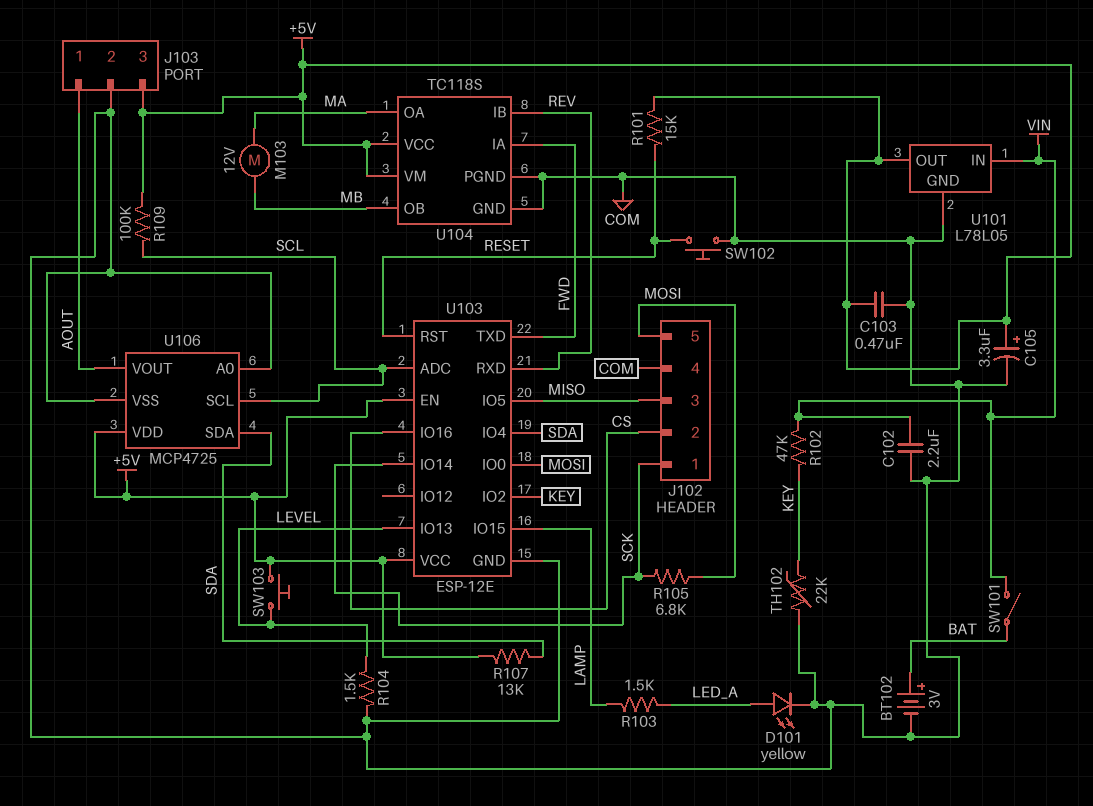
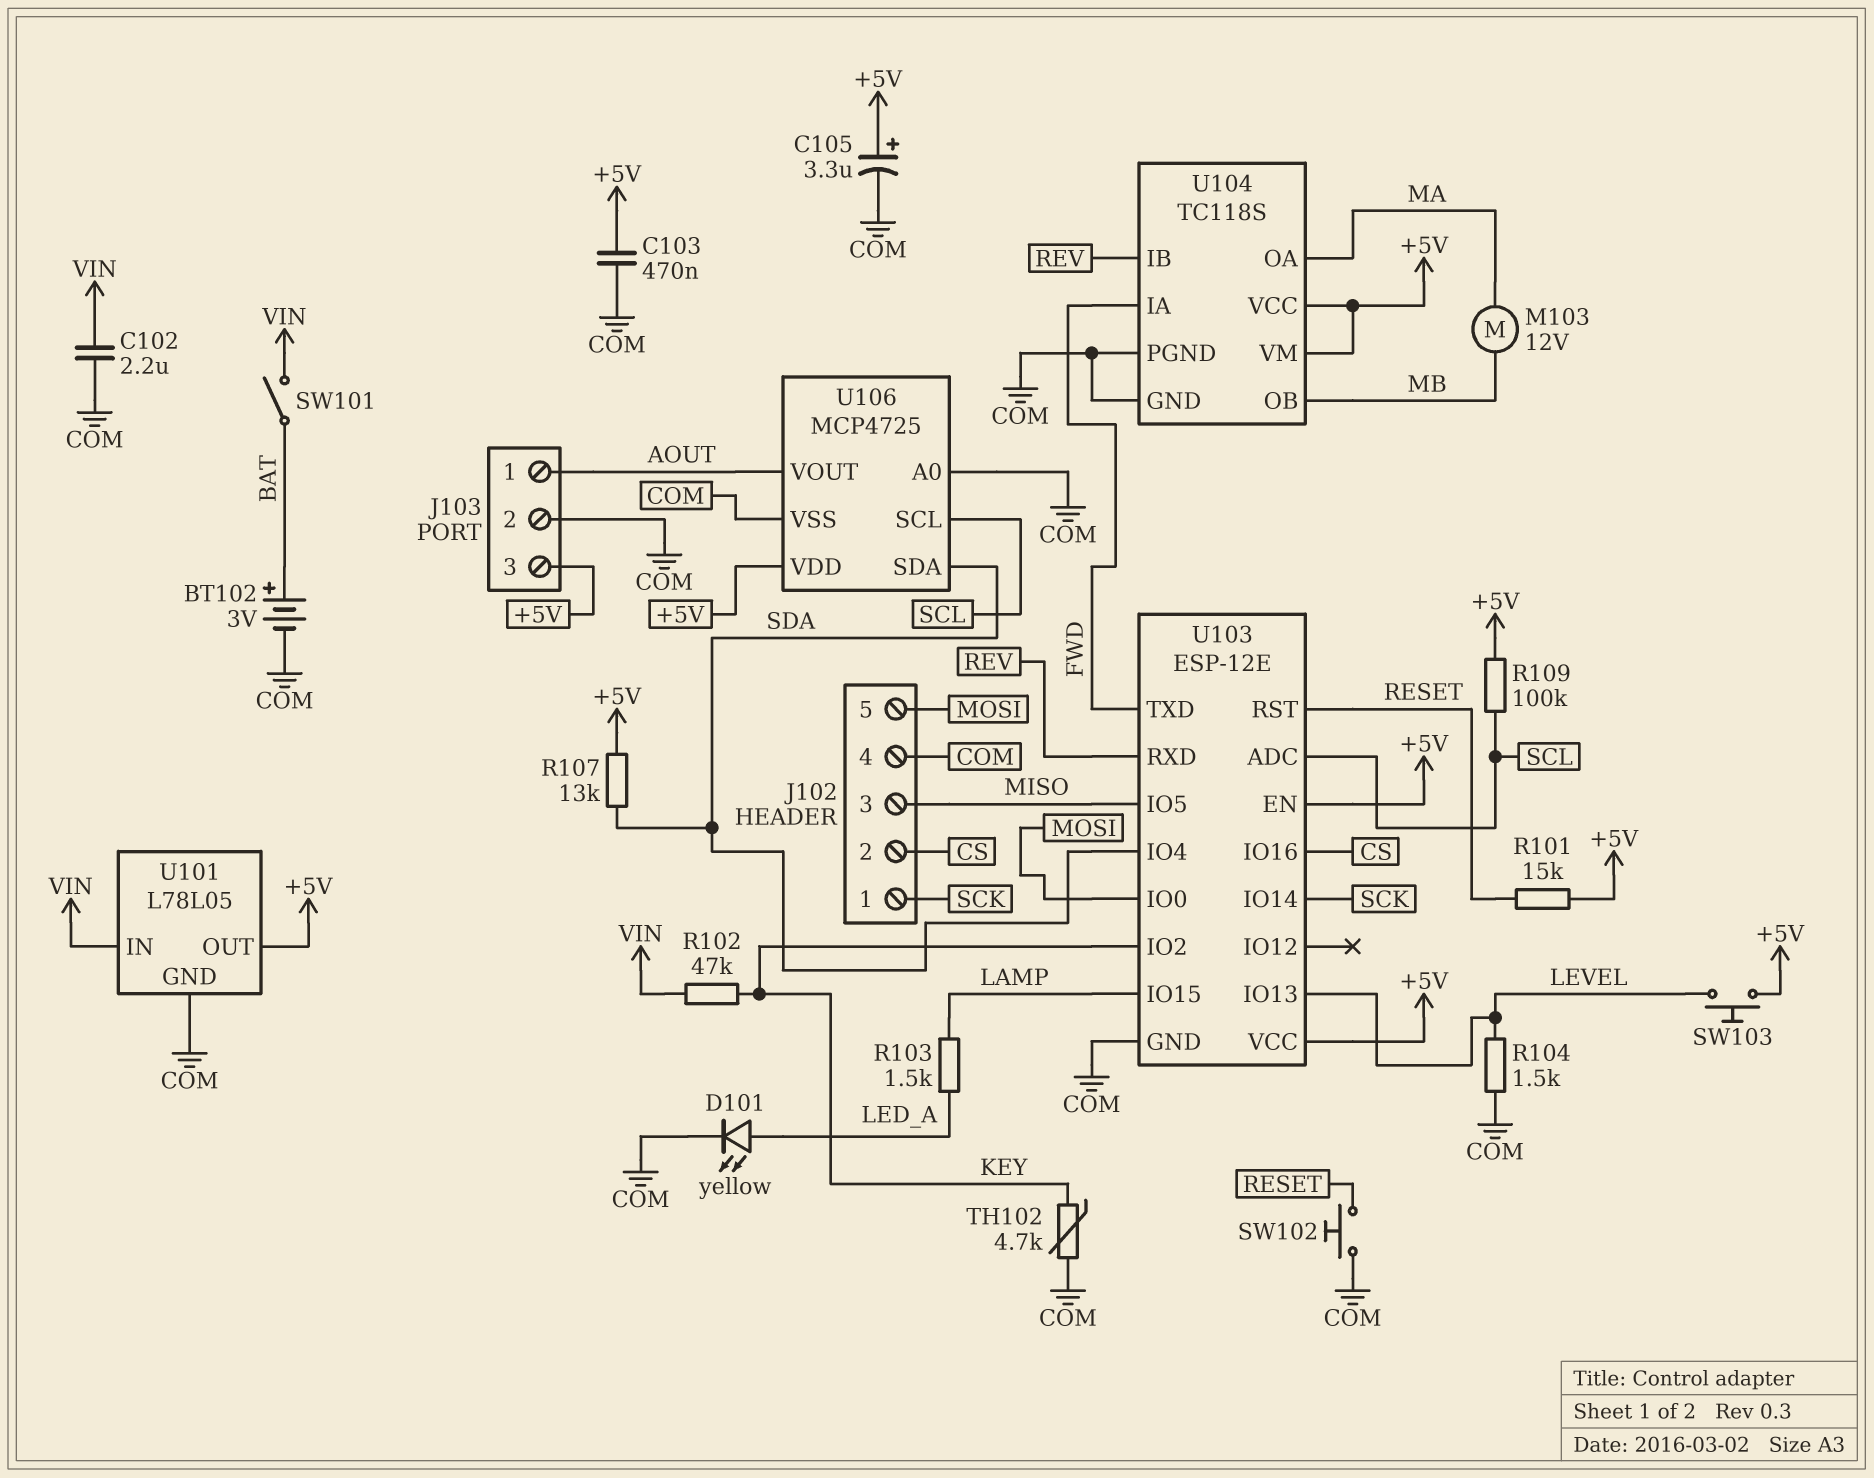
R105: 6.8k (MOSI, SCK) -> none
TH102: 22k (COM, KEY) -> 4.7k (COM, KEY)

